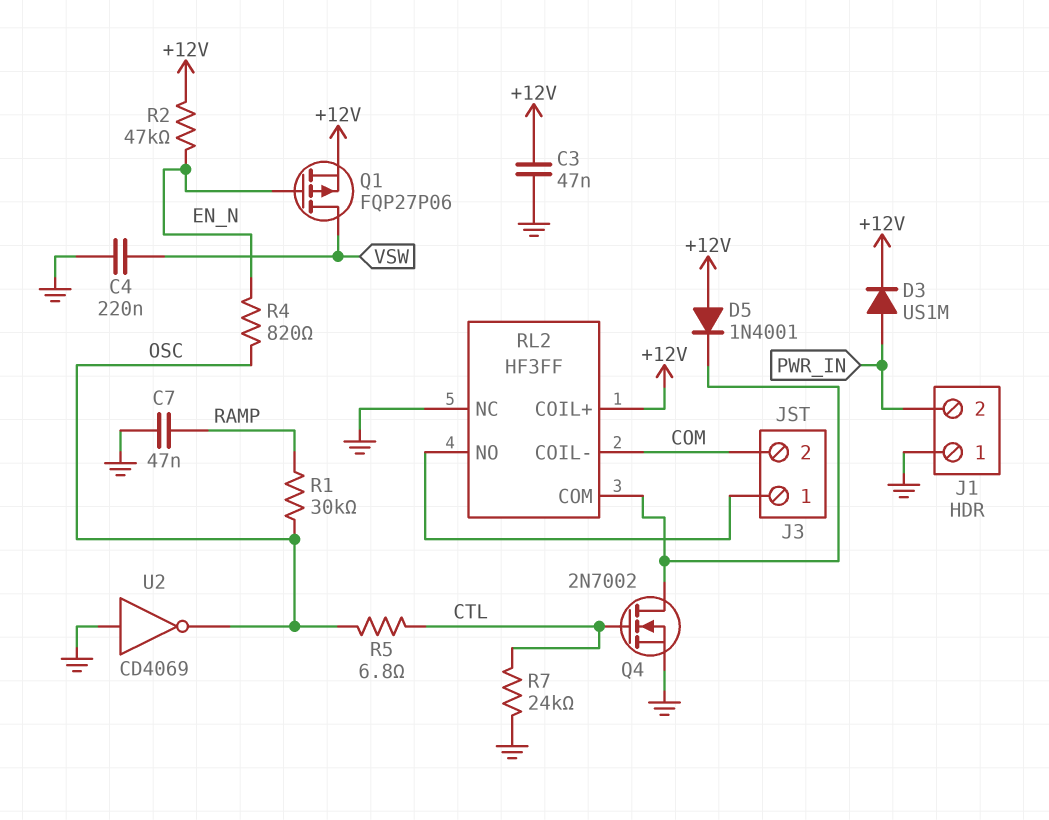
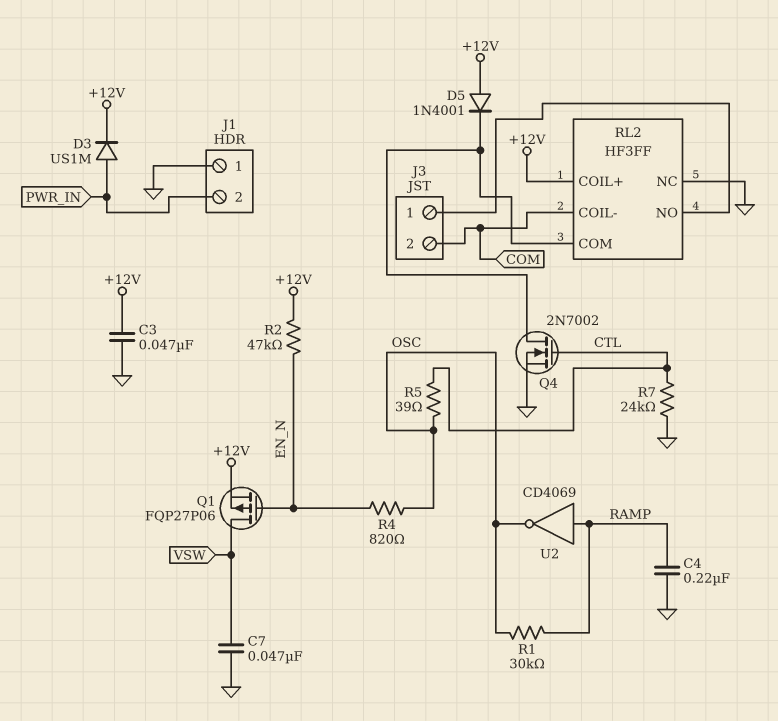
C4: 220nF (GND, VSW) -> 220nF (GND, RAMP)
C7: 47nF (GND, RAMP) -> 47nF (GND, VSW)
R5: 6.8 (CTL, OSC) -> 39 (CTL, OSC)
U2: NOT CD4069 (in GND, out OSC) -> NOT CD4069 (in RAMP, out OSC)

